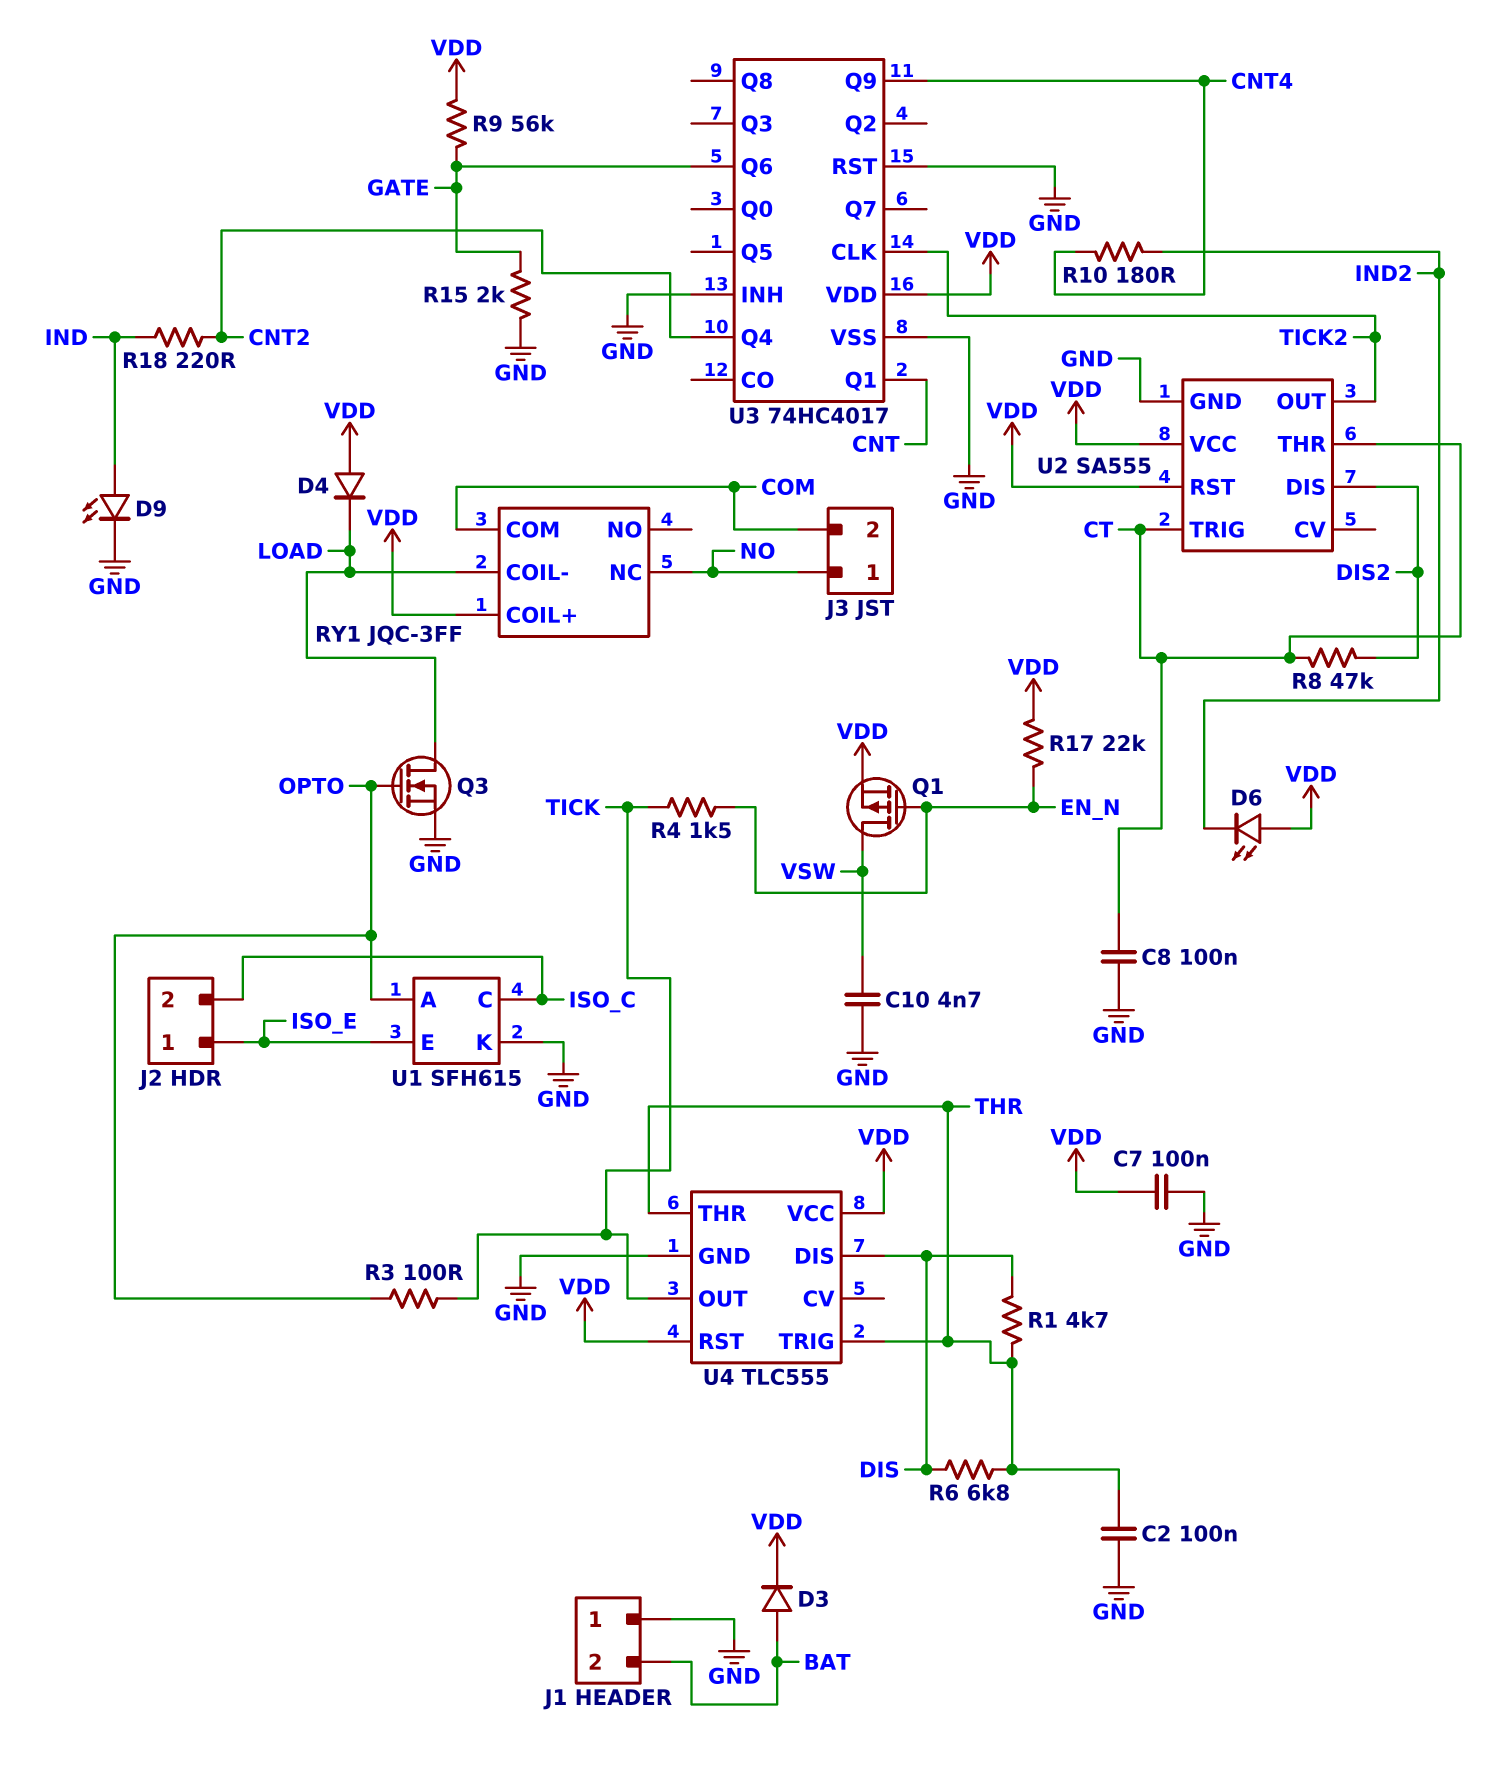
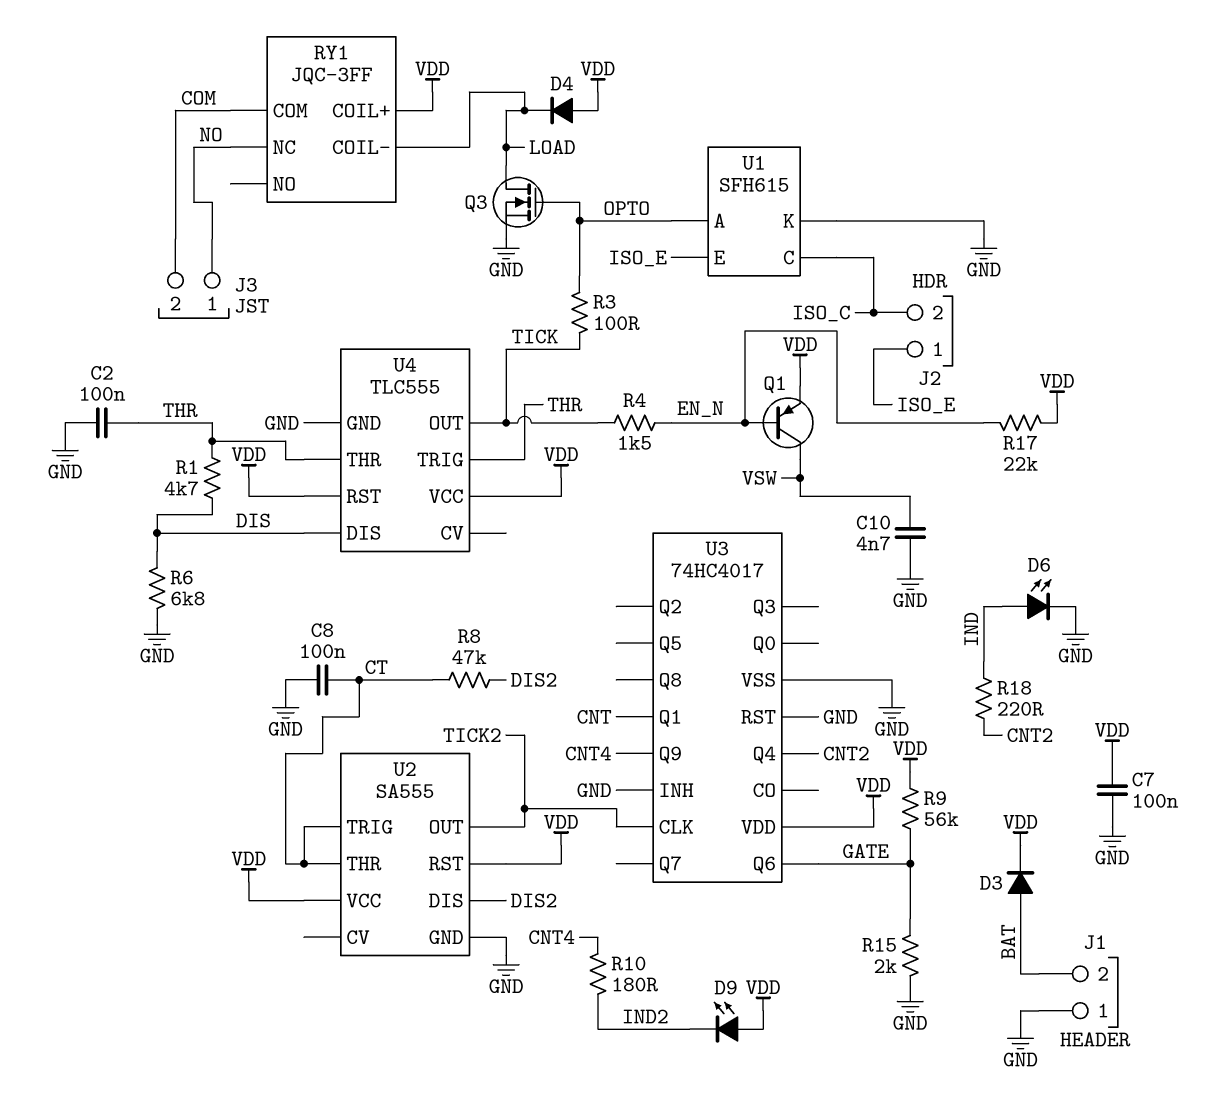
D6: LED (A VDD, K IND2) -> LED (A IND, K GND)
D9: LED (A IND, K GND) -> LED (A VDD, K IND2)
Q1: PMOS (G EN_N, D VSW, S VDD) -> PNP (B EN_N, C VSW, E VDD)
R6: 6.8k (DIS, THR) -> 6.8k (DIS, GND)

